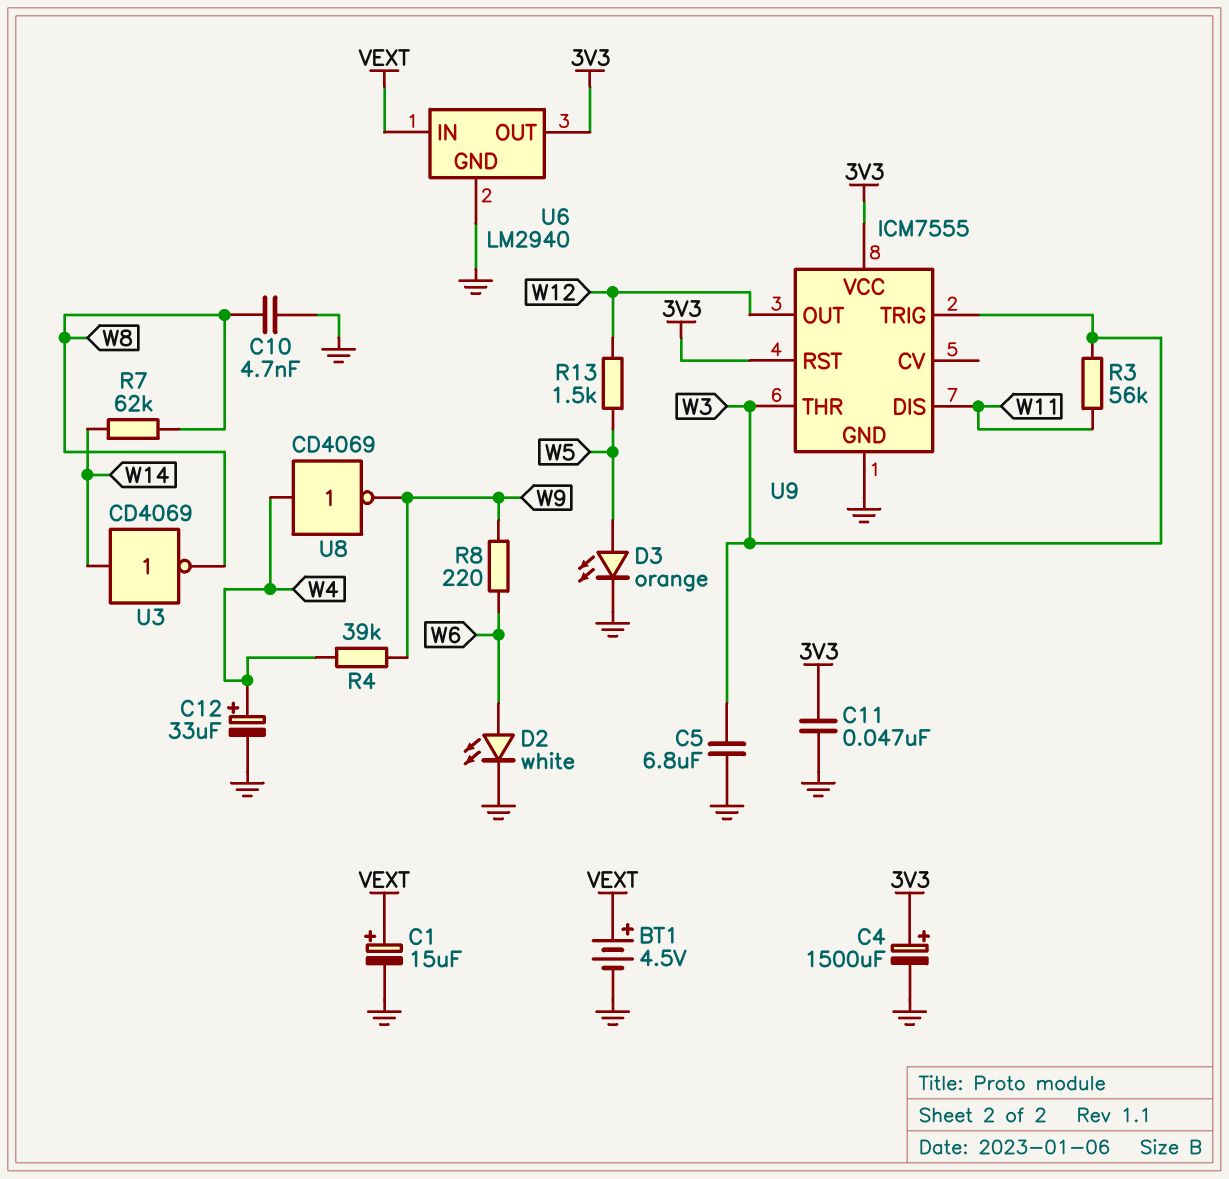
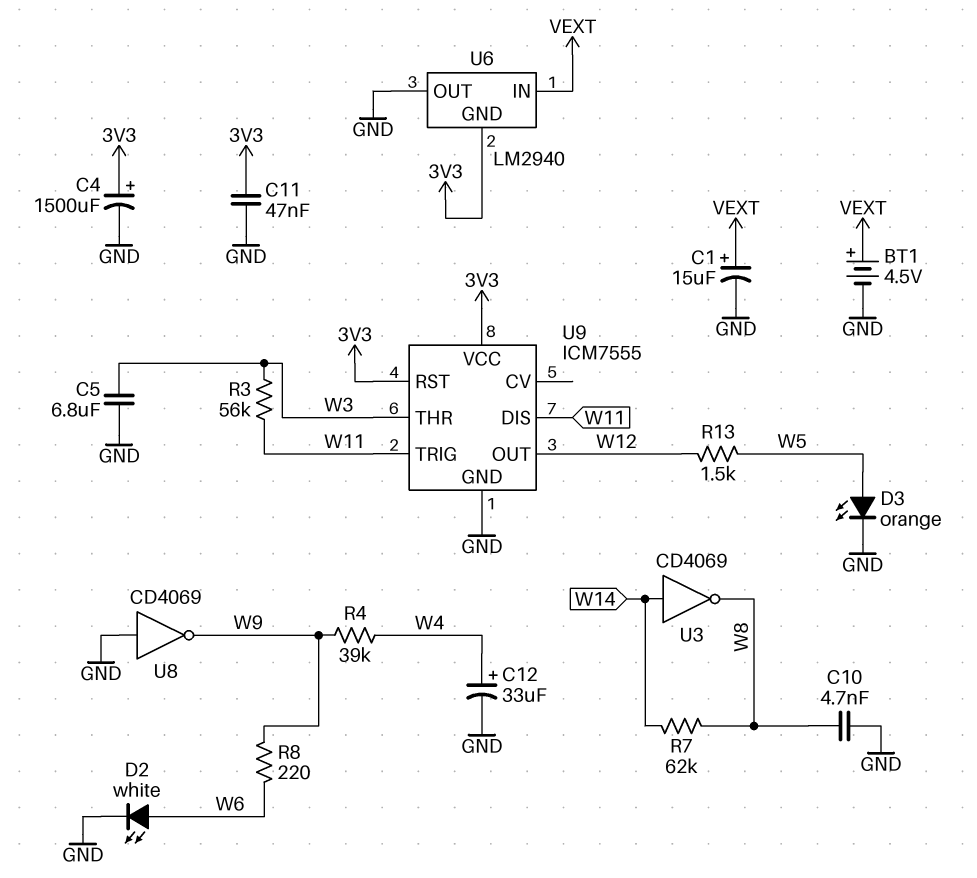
U6 pin GND: GND -> 3V3
U6 pin OUT: 3V3 -> GND
U8: NOT CD4069 (in W4, out W9) -> NOT CD4069 (in GND, out W9)
U9 pin TRIG: W3 -> W11

